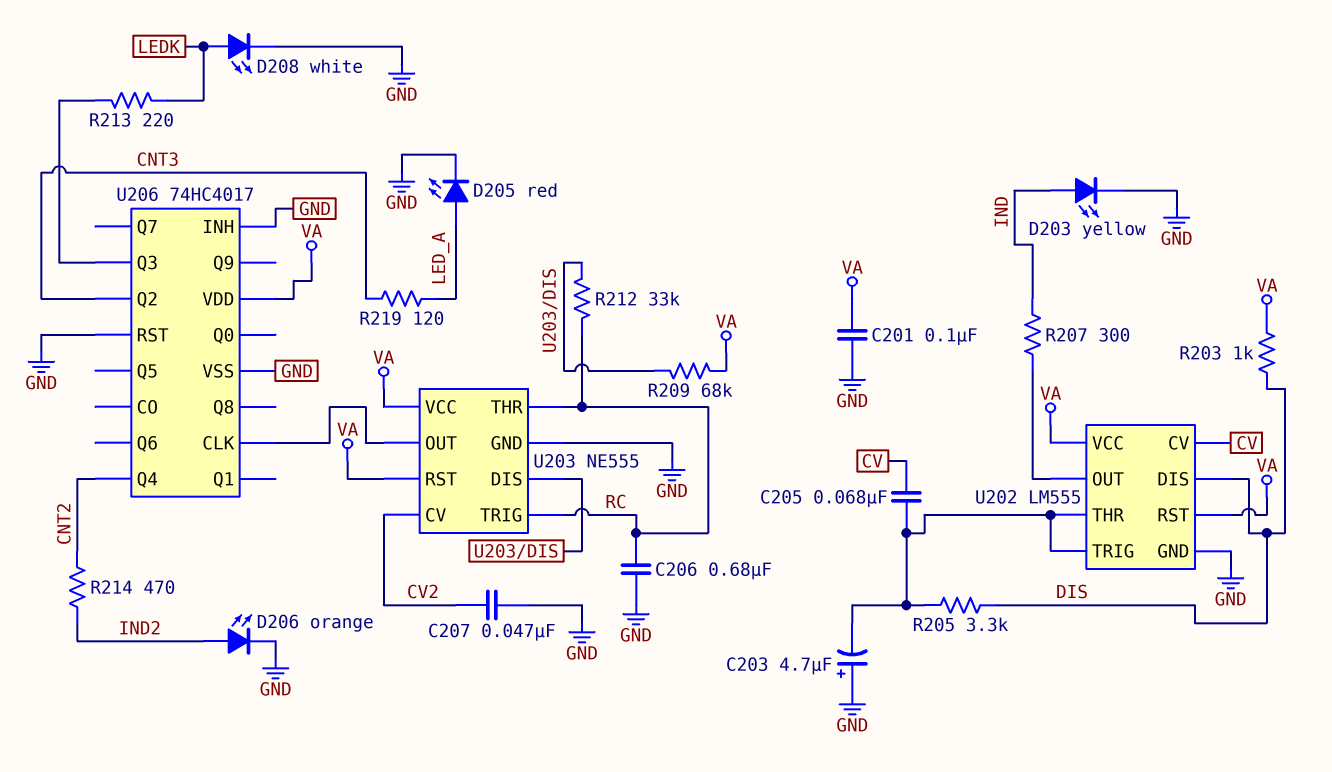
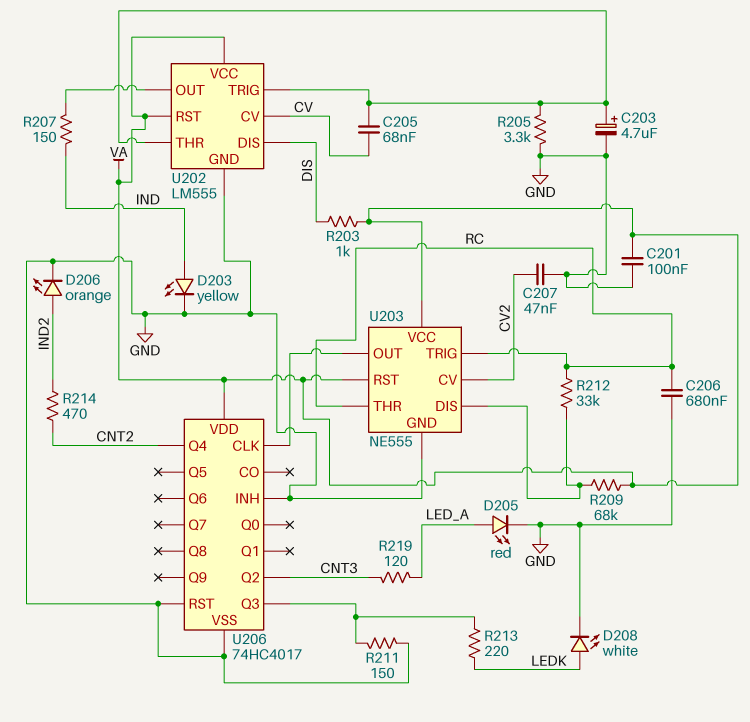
C203: 4.7uF (plus GND, minus U202/THR) -> 4.7uF (plus U202/THR, minus GND)
R205: 3.3k (DIS, U202/THR) -> 3.3k (GND, U202/THR)
R207: 300 (IND, U202/OUT) -> 150 (IND, U202/OUT)
R211: none -> 150 (GND, U206/Q3)

